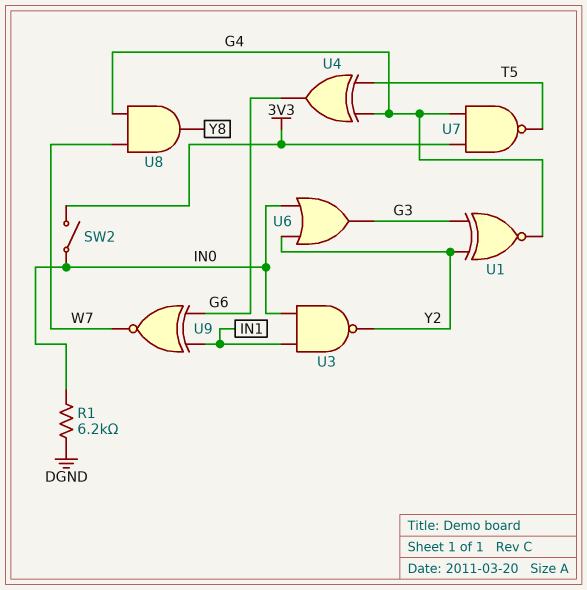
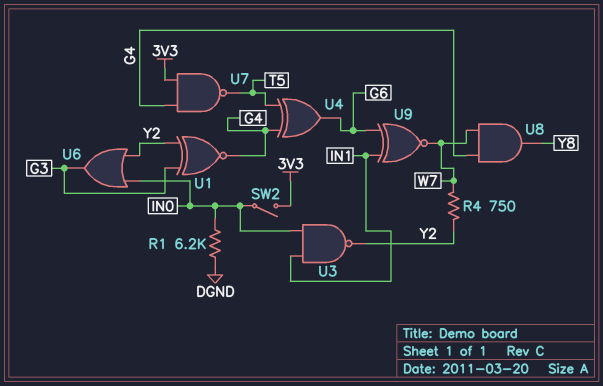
R4: none -> 750 (W7, Y2)

